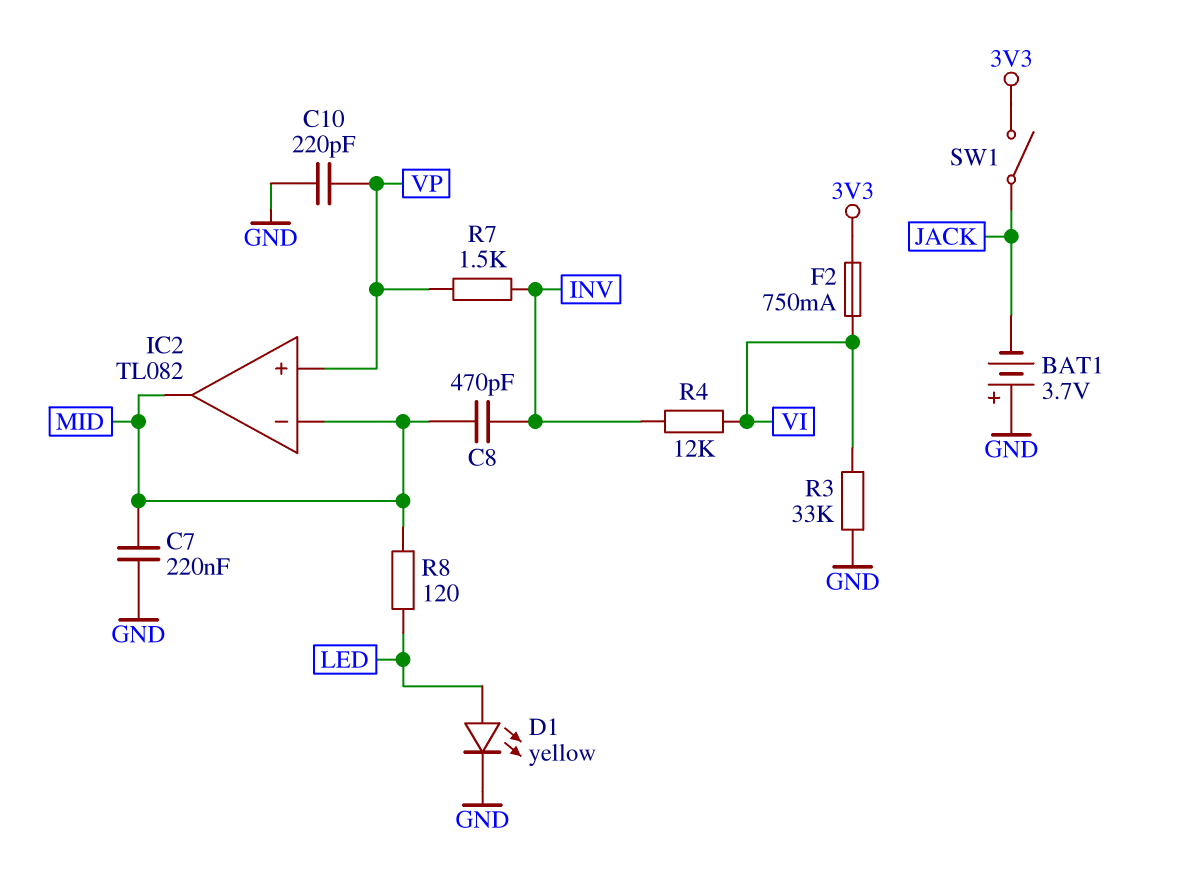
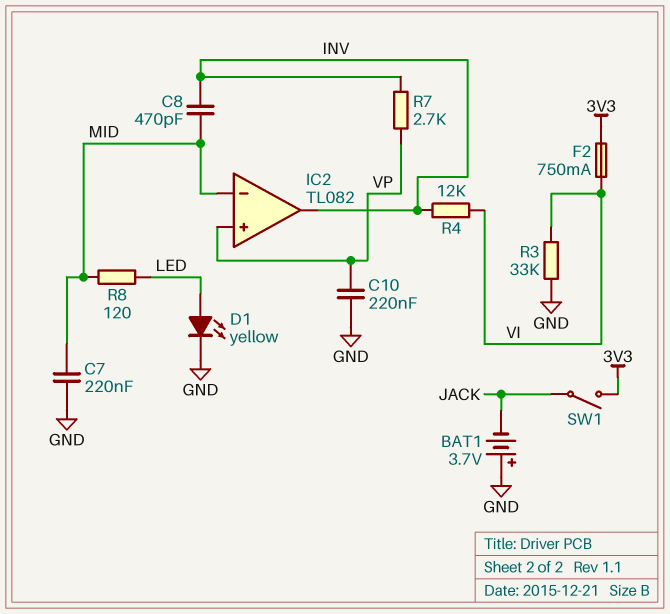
C10: 220pF (GND, VP) -> 220nF (GND, VP)
IC2 pin out: MID -> INV
R7: 1.5k (INV, VP) -> 2.7k (INV, VP)

